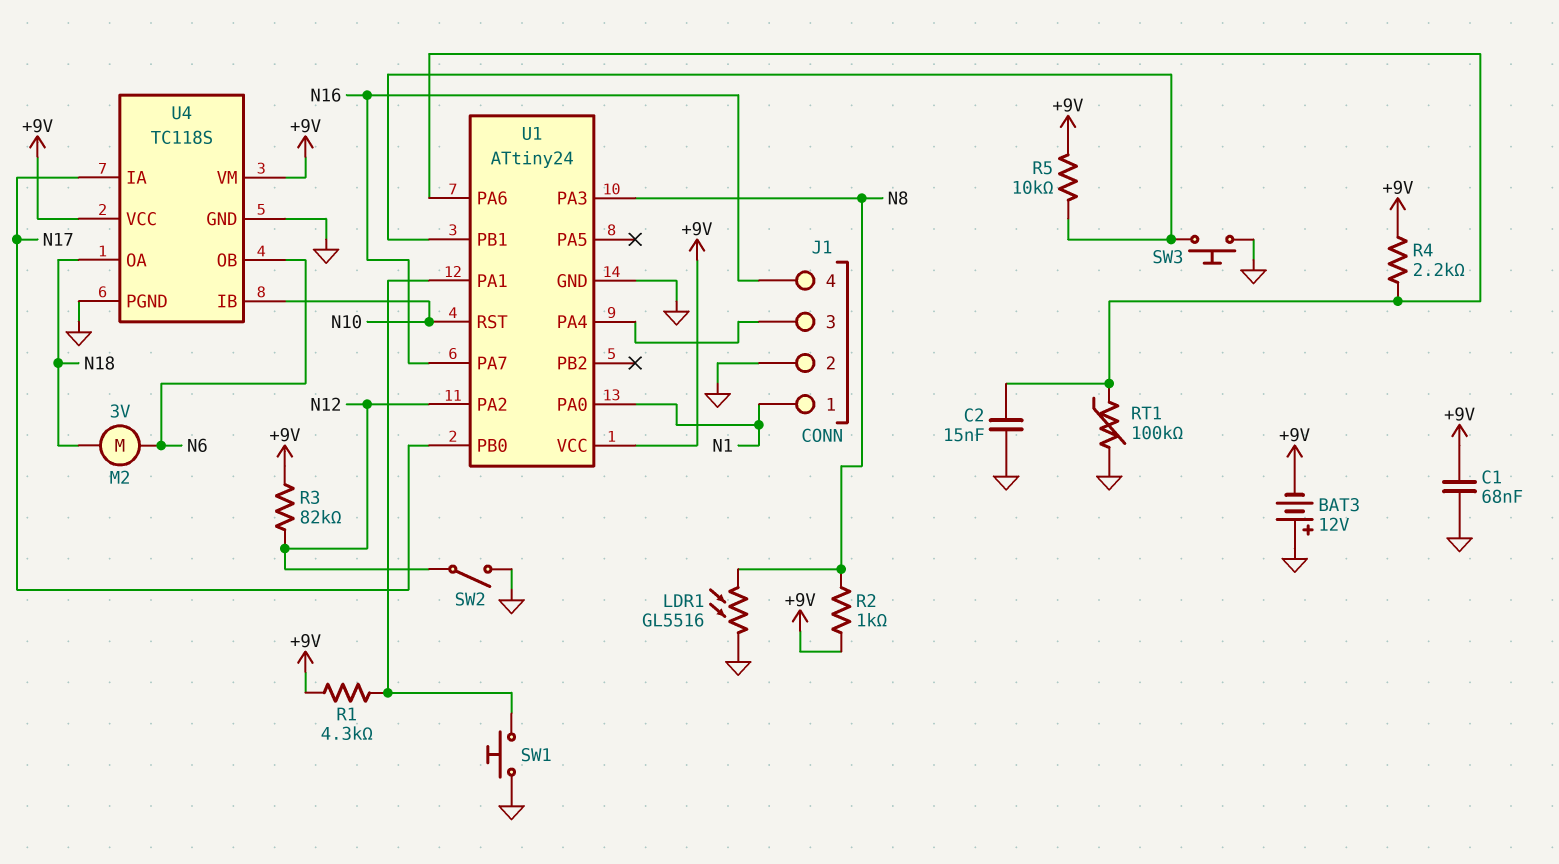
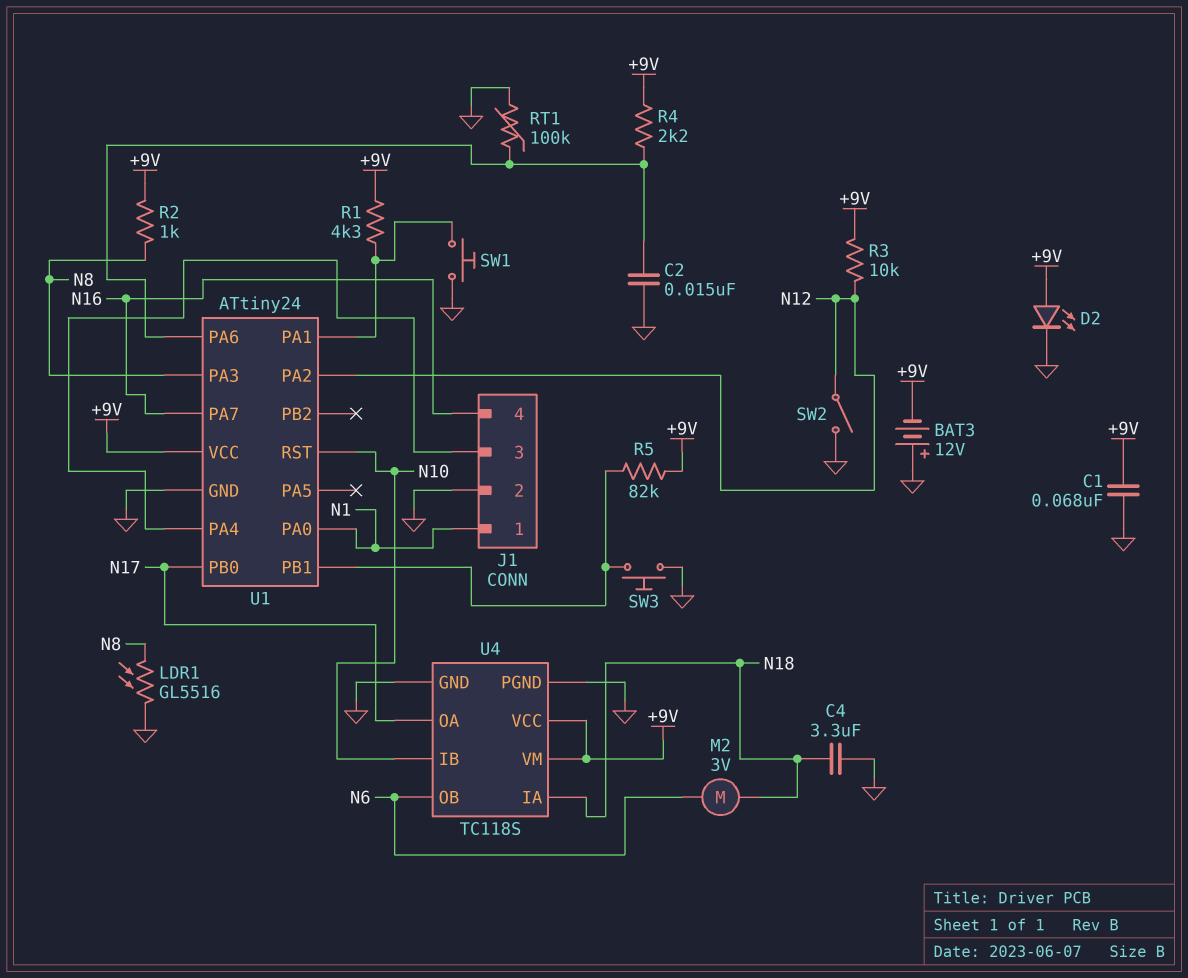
C4: none -> 3.3uF (GND, N18)
D2: none -> LED (A +9V, K GND)
R3: 82k (+9V, N12) -> 10k (+9V, N12)
R5: 10k (+9V, U1/PB1) -> 82k (+9V, U1/PB1)
U4 pin IA: N17 -> N18
U4 pin OA: N18 -> N17

